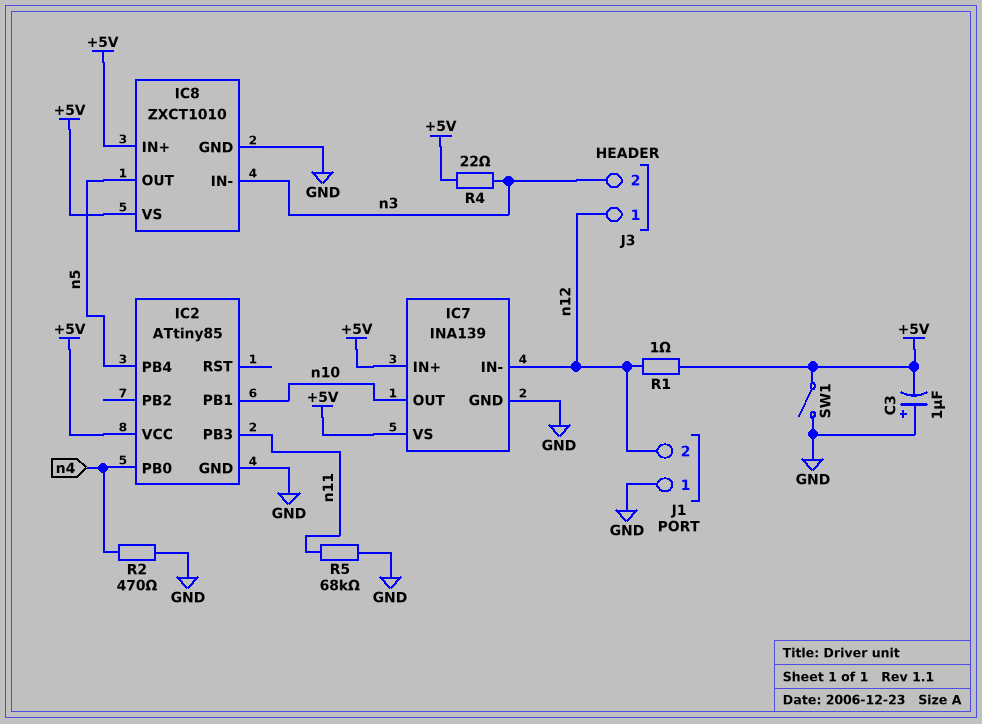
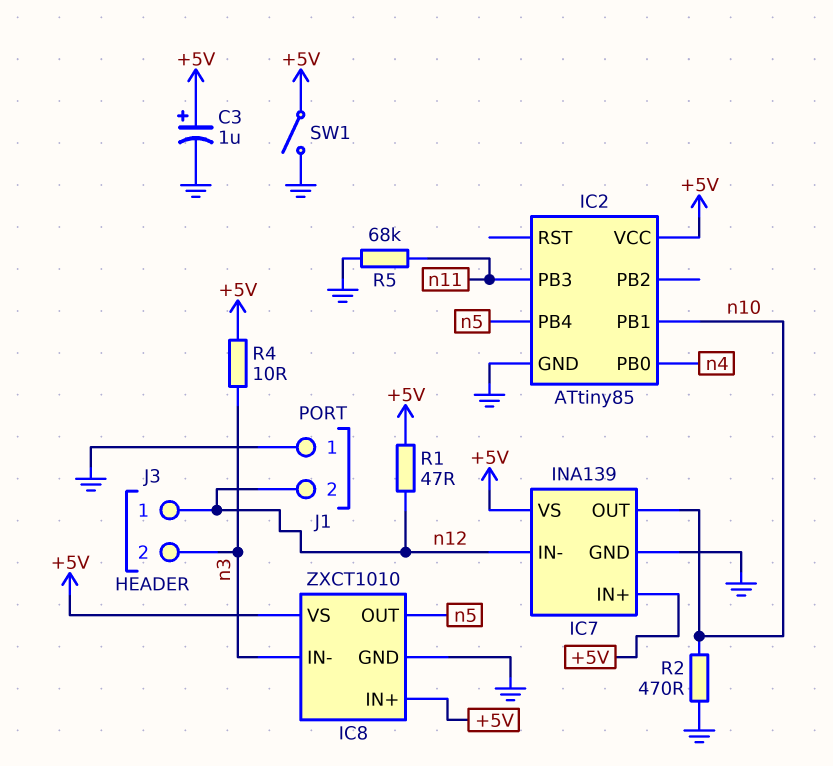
C3: 1uF (plus GND, minus +5V) -> 1uF (plus +5V, minus GND)
R1: 1 (+5V, n12) -> 47 (+5V, n12)
R2: 470 (GND, n4) -> 470 (GND, n10)
R4: 22 (+5V, n3) -> 10 (+5V, n3)

